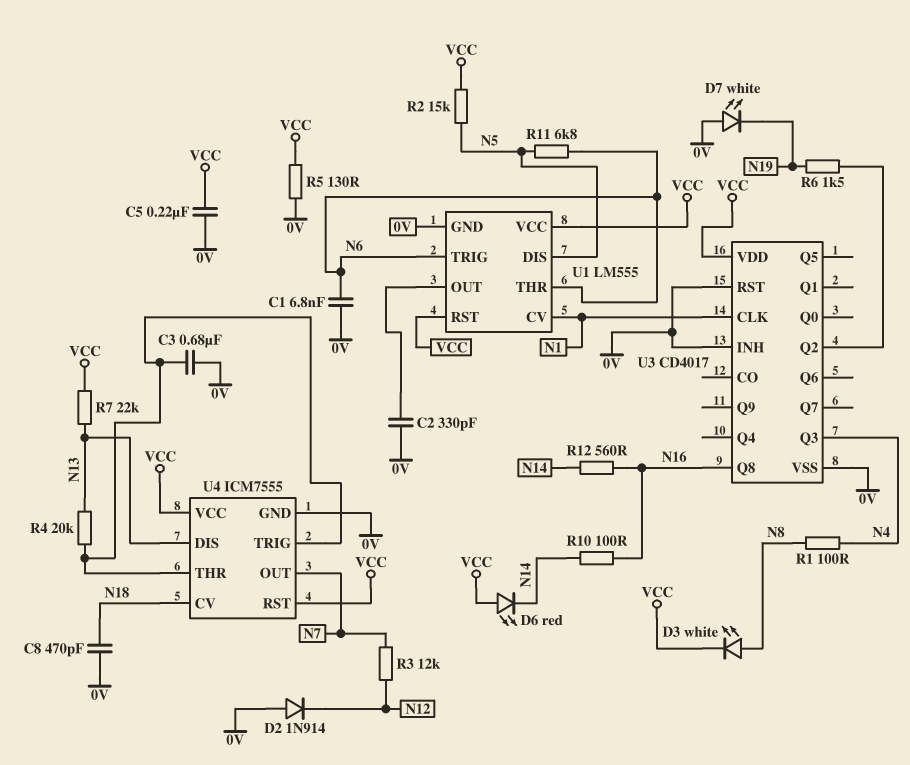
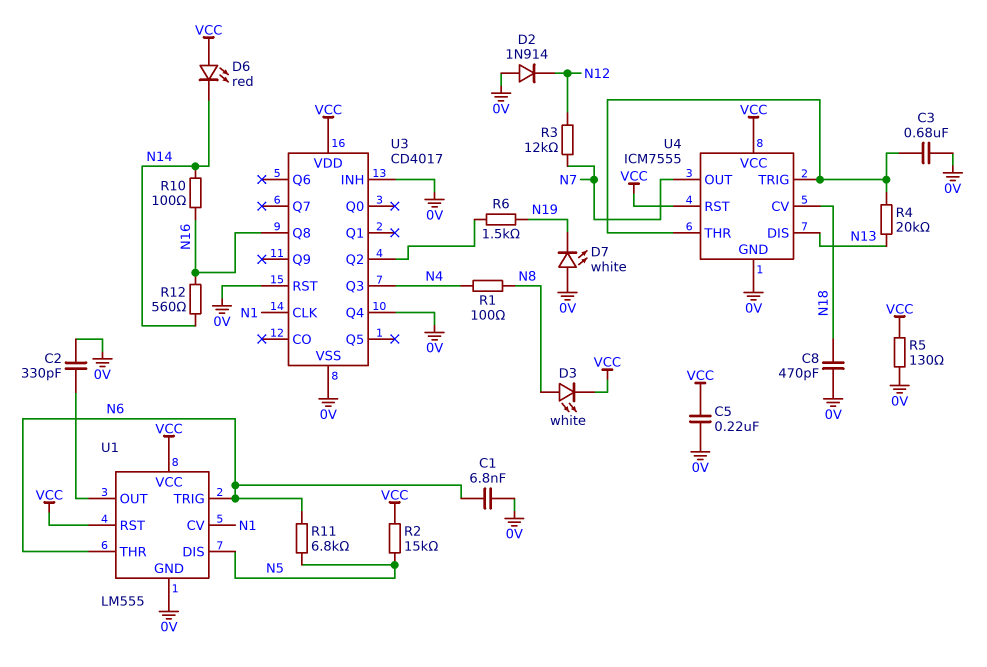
R7: 22k (N13, VCC) -> none
U3 pin Q4: none -> 0V

